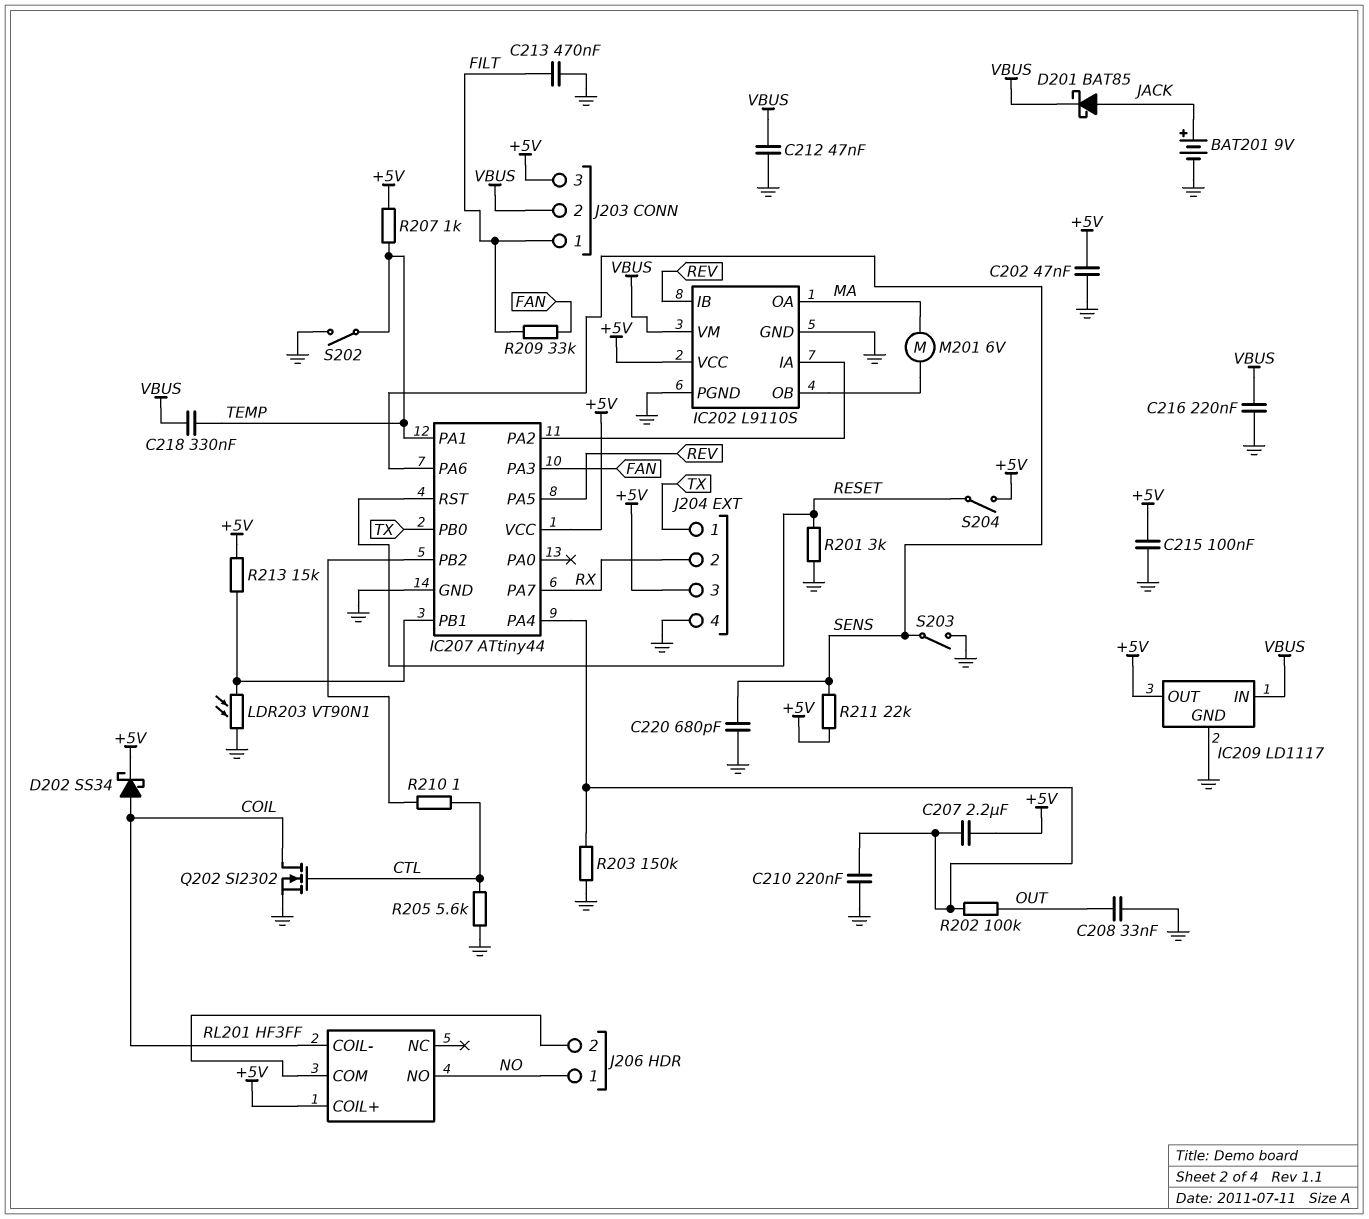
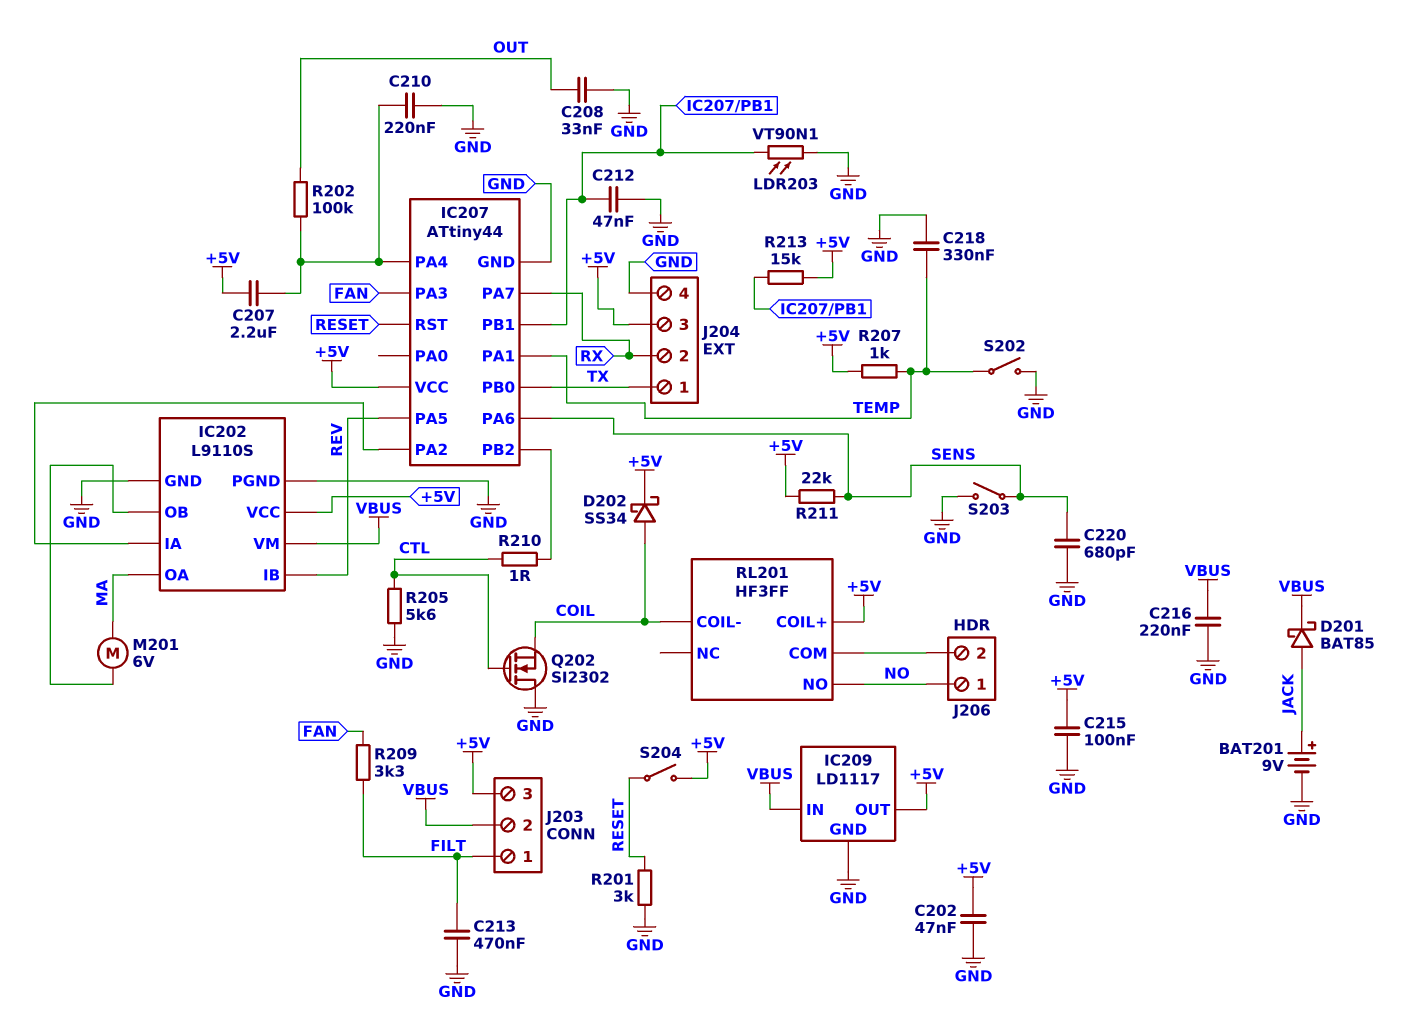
C212: 47nF (GND, VBUS) -> 47nF (GND, IC207/PB1)
C218: 330nF (TEMP, VBUS) -> 330nF (GND, TEMP)
Q202: NMOS SI2302 (G CTL, D COIL, S GND) -> NMOS SI2302 (G CTL, D GND, S COIL)
R203: 150k (GND, IC207/PA4) -> none
R209: 33k (FAN, FILT) -> 3.3k (FAN, FILT)

